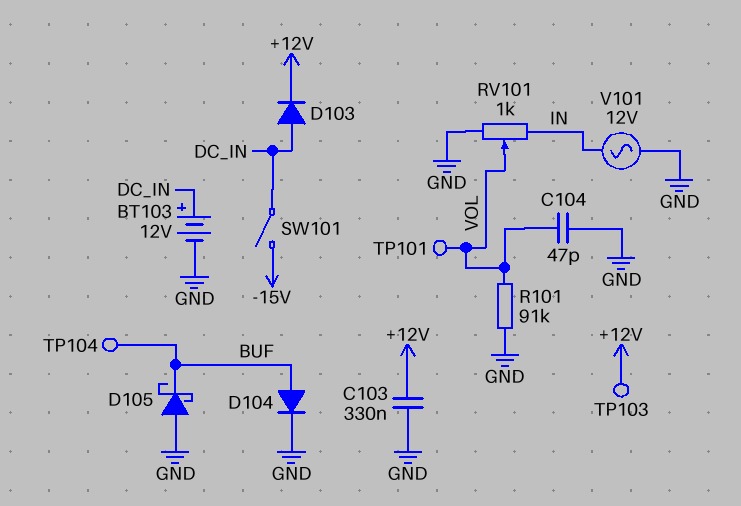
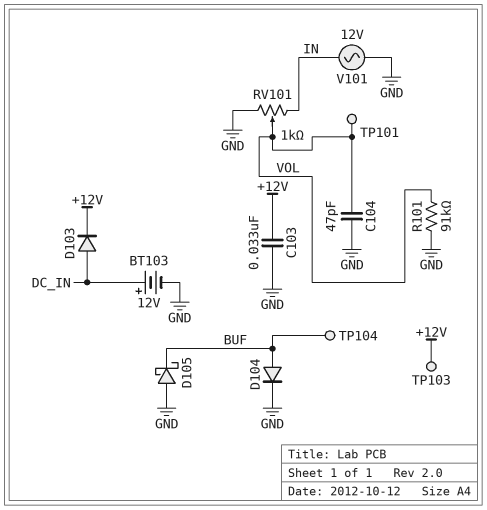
C103: 330nF (+12V, GND) -> 33nF (+12V, GND)
SW101: switch (-15V, DC_IN) -> none

